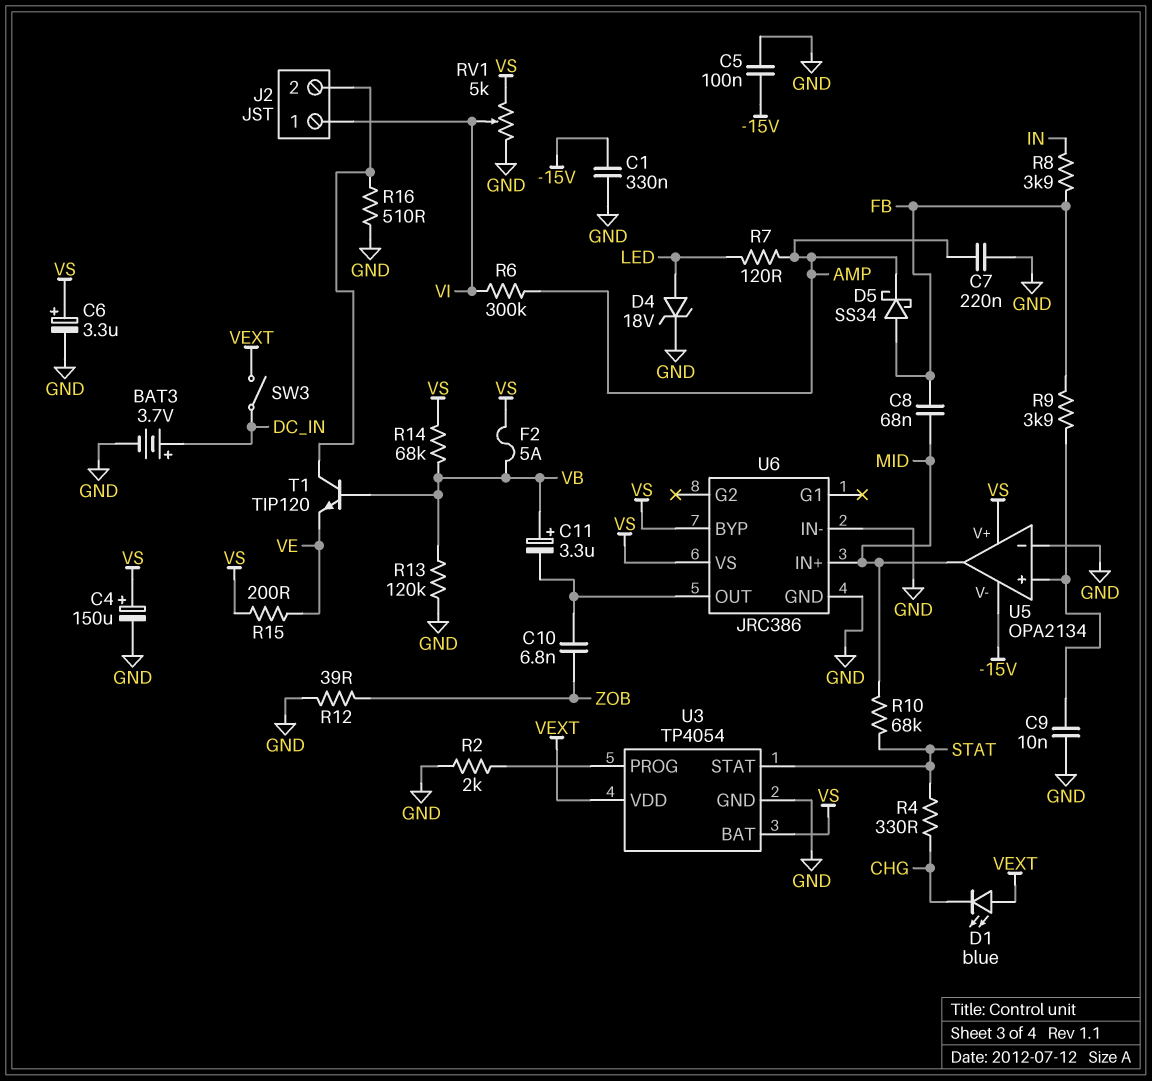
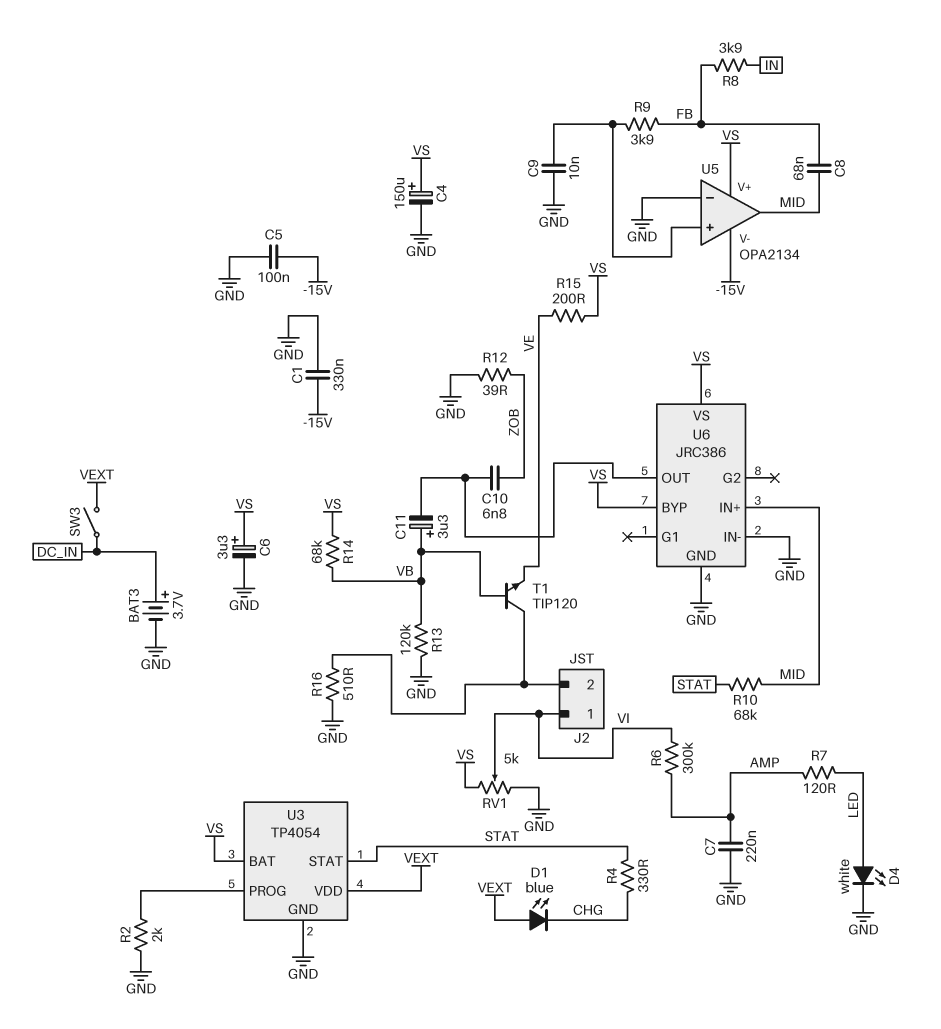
D4: zener 18V (A LED, K GND) -> LED white (A LED, K GND)
D5: schottky SS34 (A FB, K AMP) -> none
F2: 5A (VB, VS) -> none

